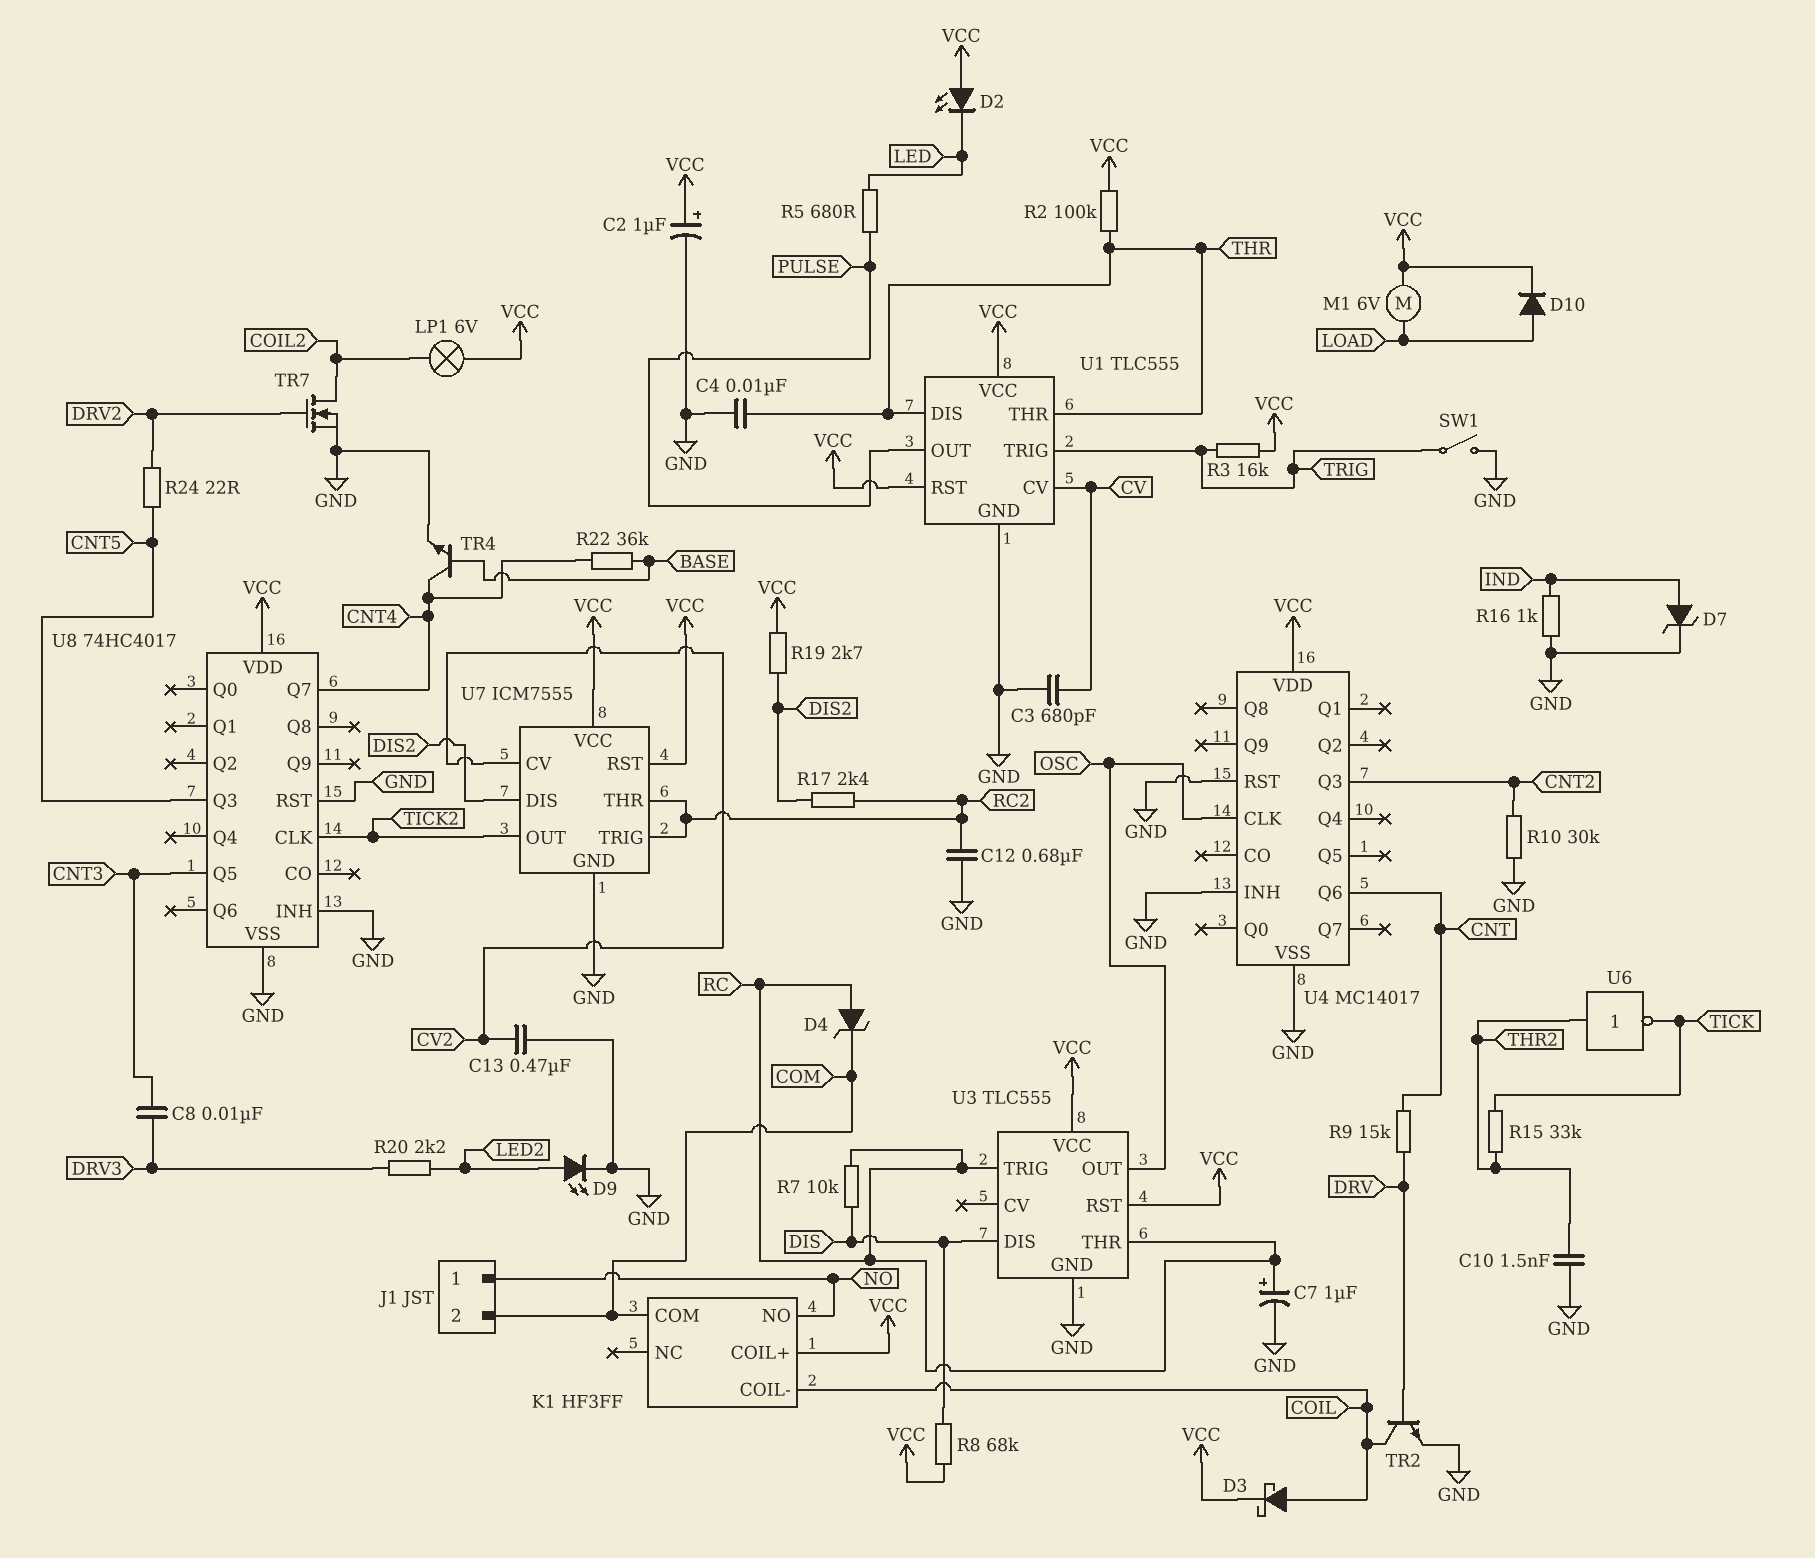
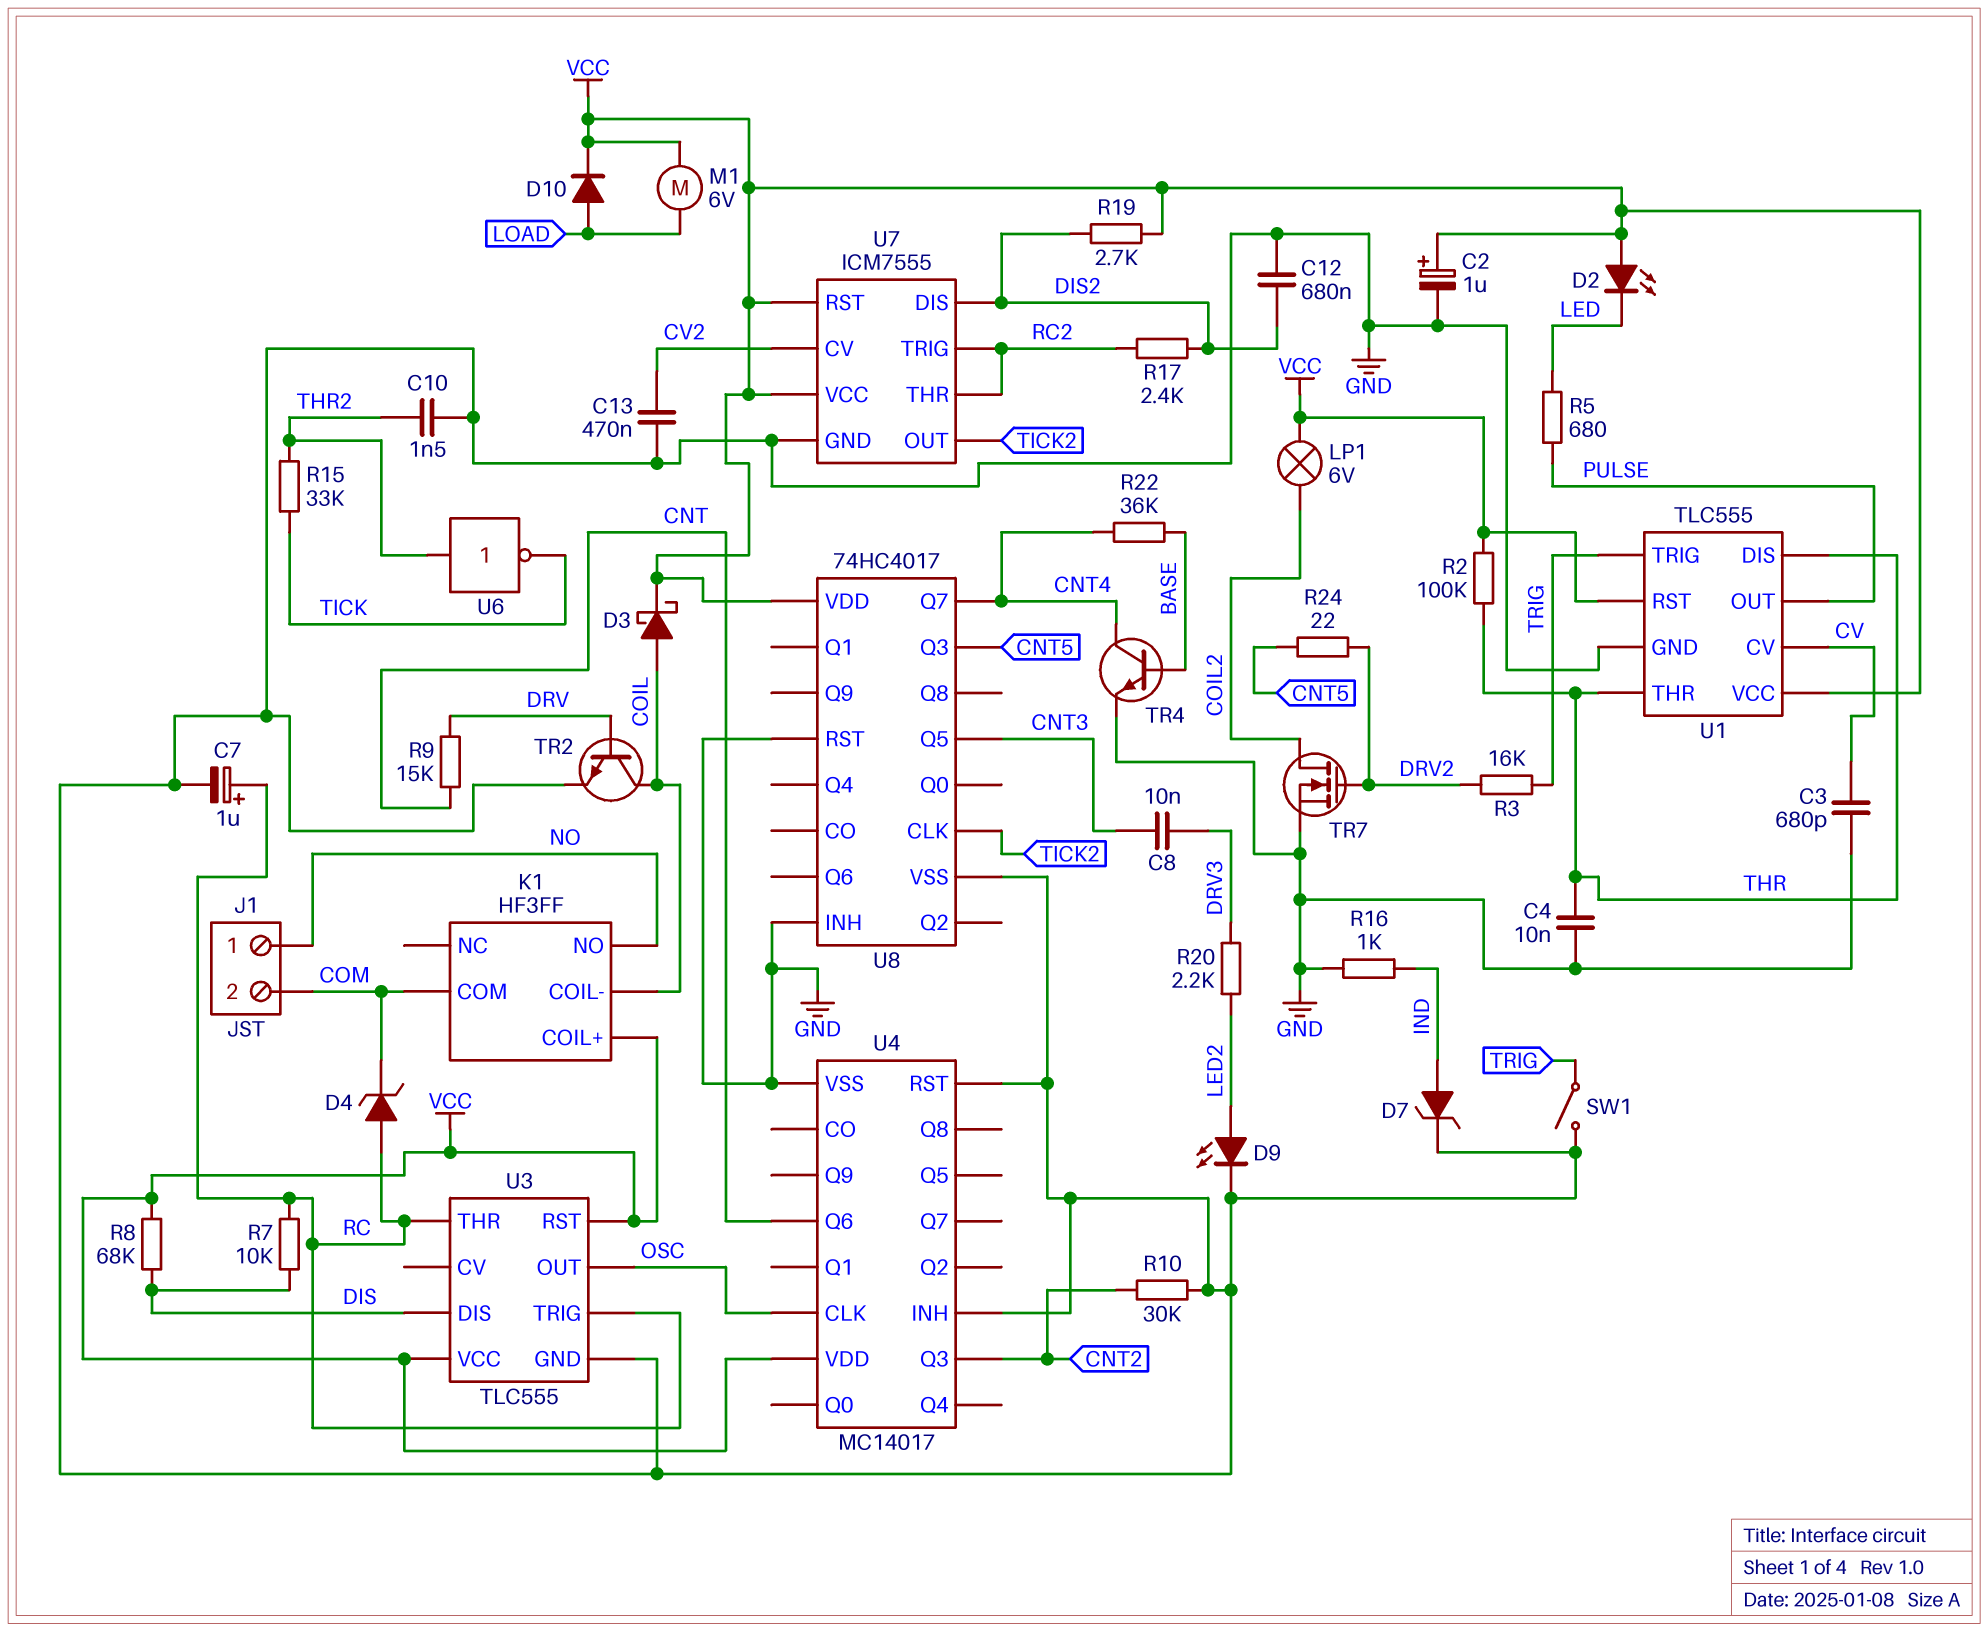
C12: 680nF (GND, RC2) -> 680nF (DIS2, GND)
R3: 16k (TRIG, VCC) -> 16k (DRV2, TRIG)

